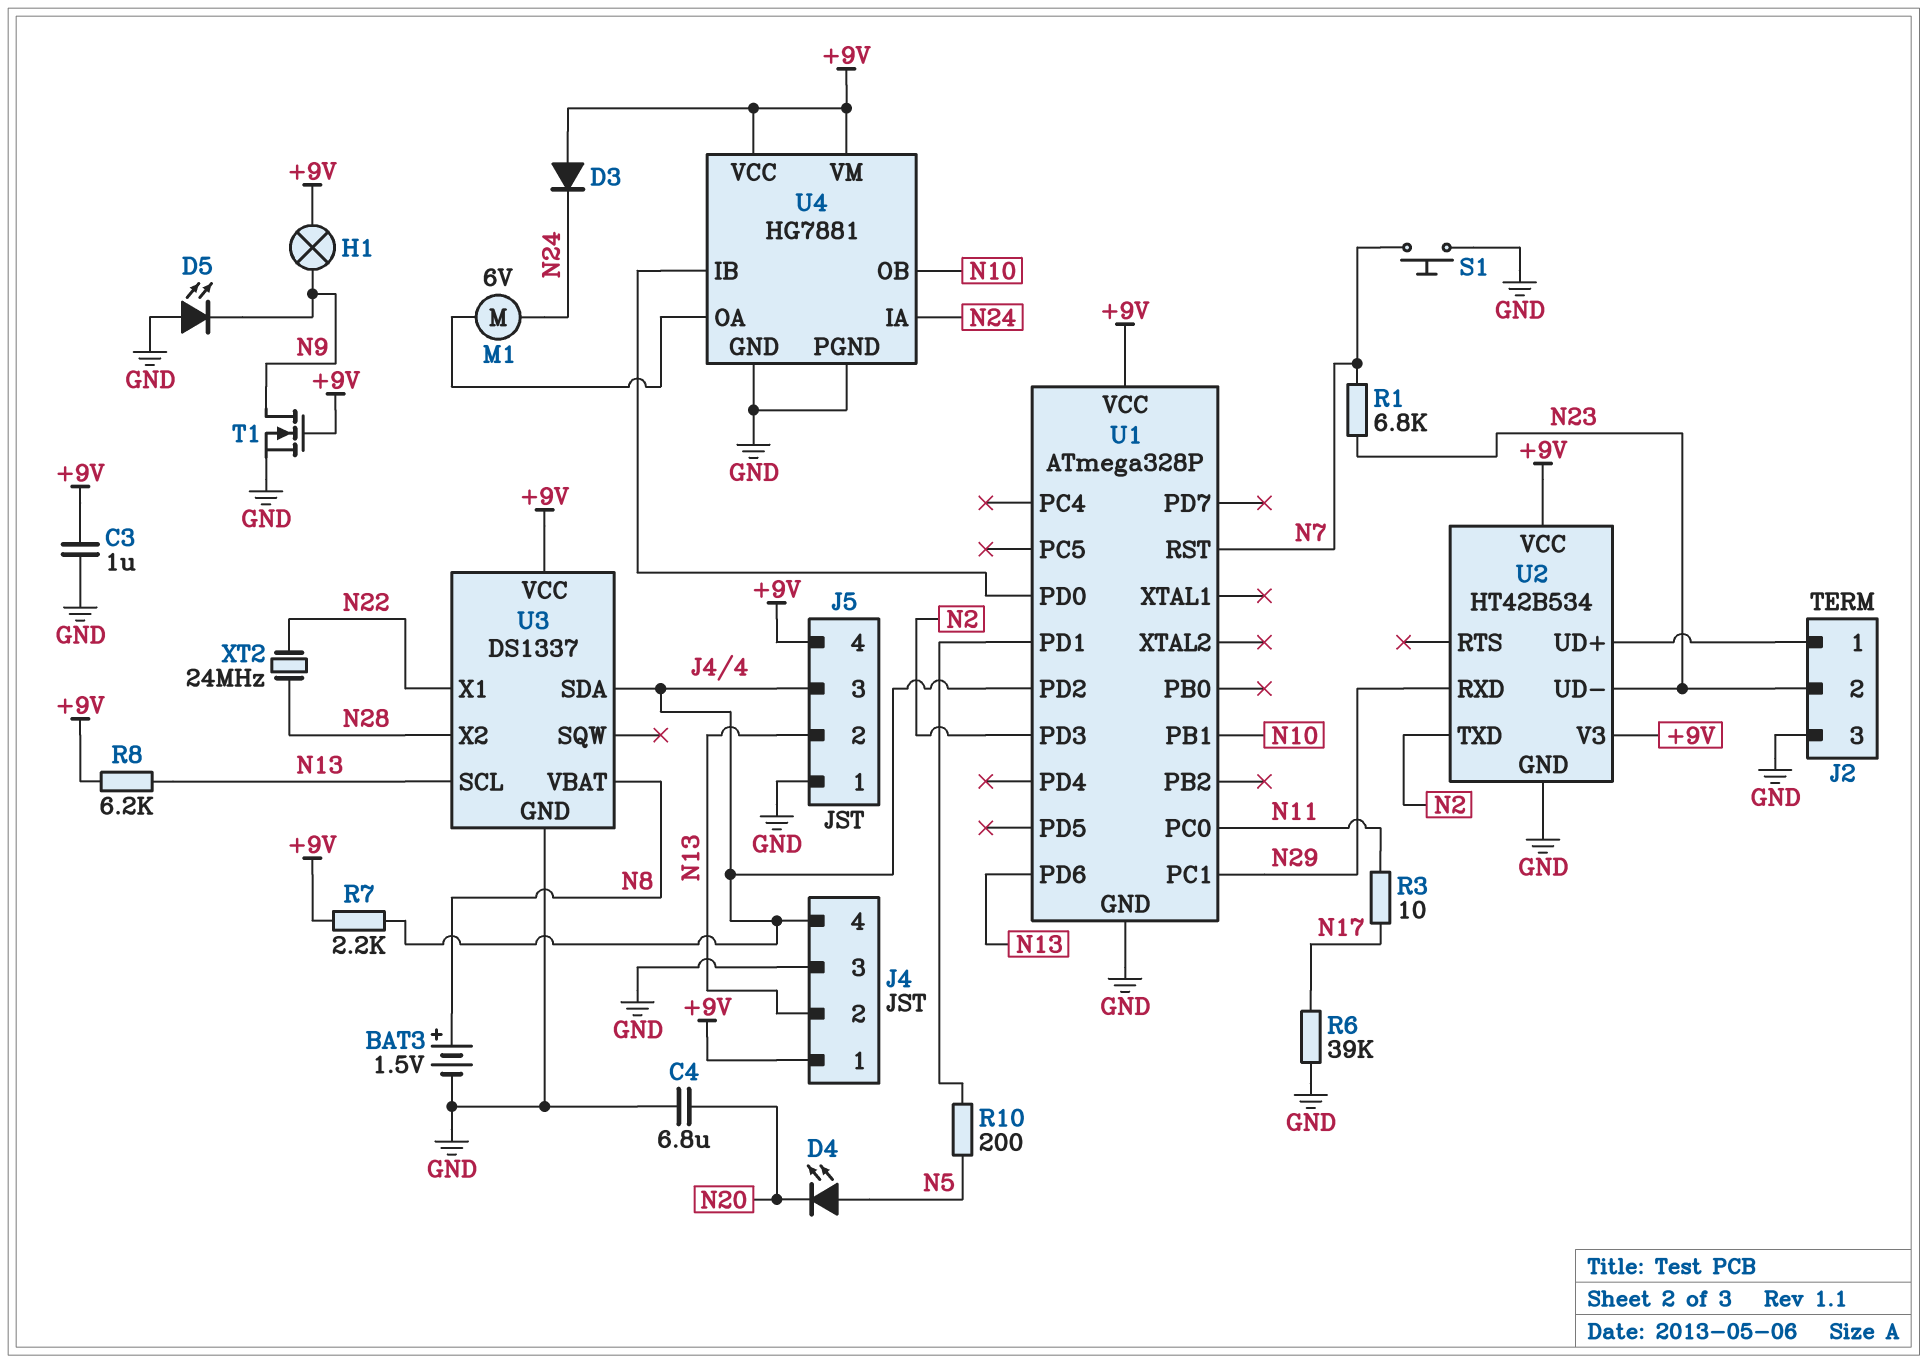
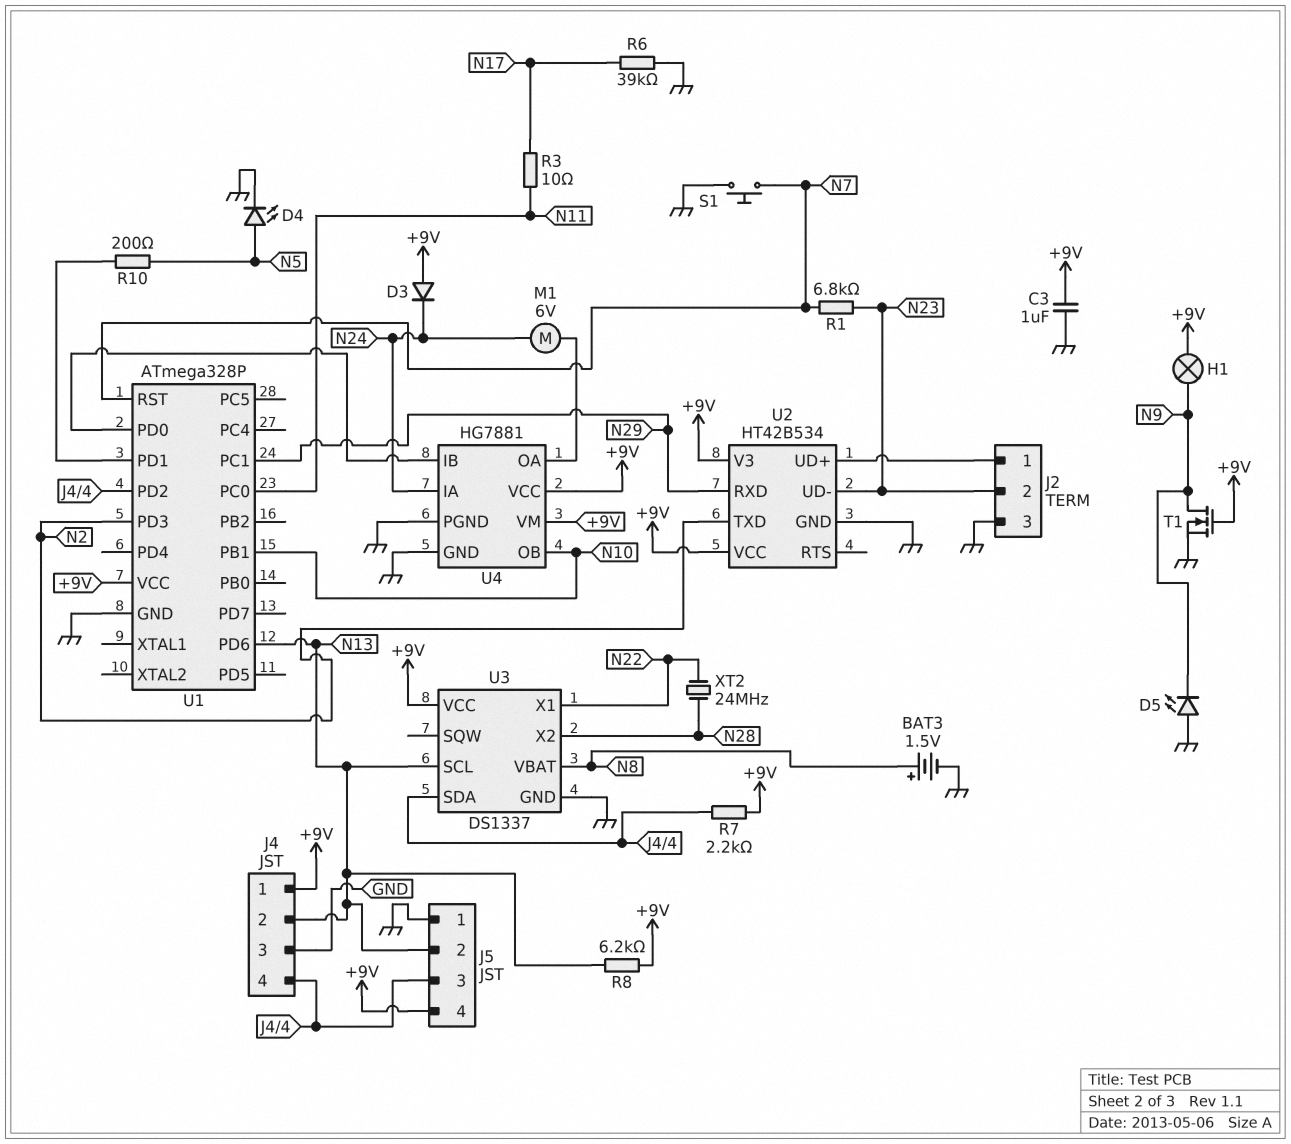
C4: 6.8uF (GND, N20) -> none
D4: LED (A N5, K N20) -> LED (A N5, K GND)

